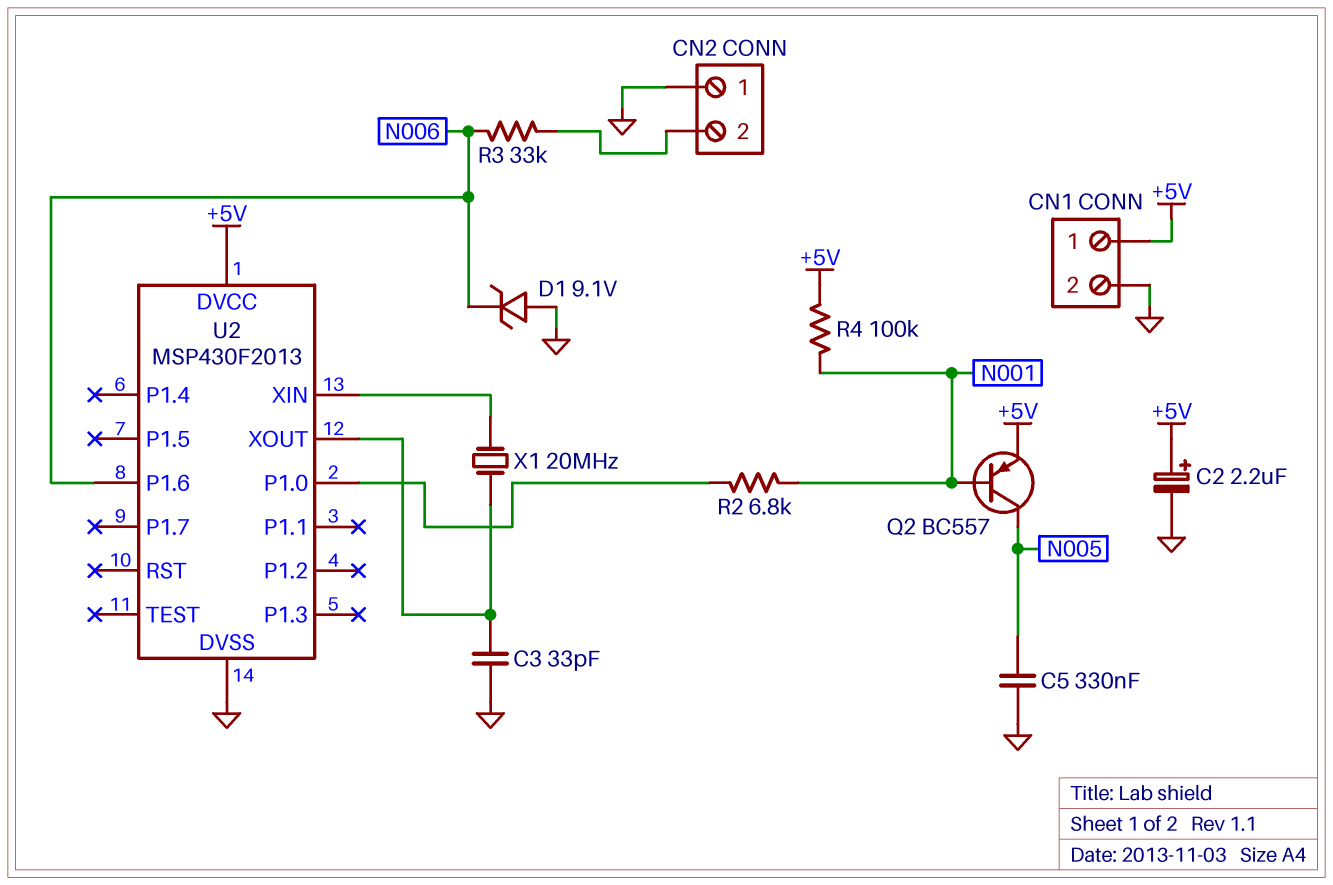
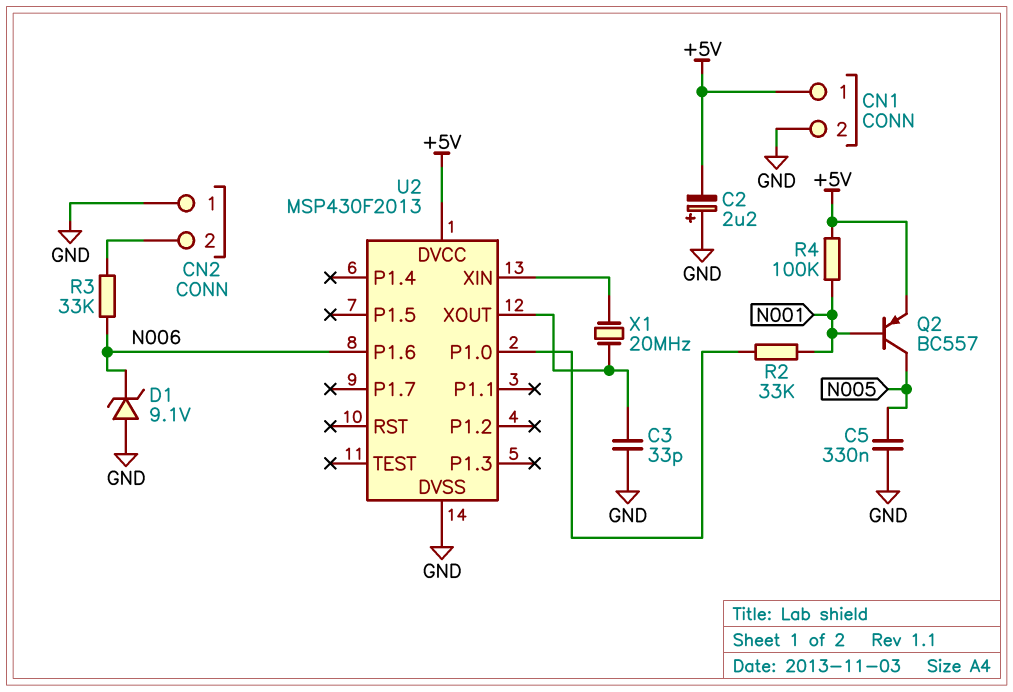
C2: 2.2uF (plus +5V, minus GND) -> 2.2uF (plus GND, minus +5V)
R2: 6.8k (N001, U2/P1.0) -> 33k (N001, U2/P1.0)

